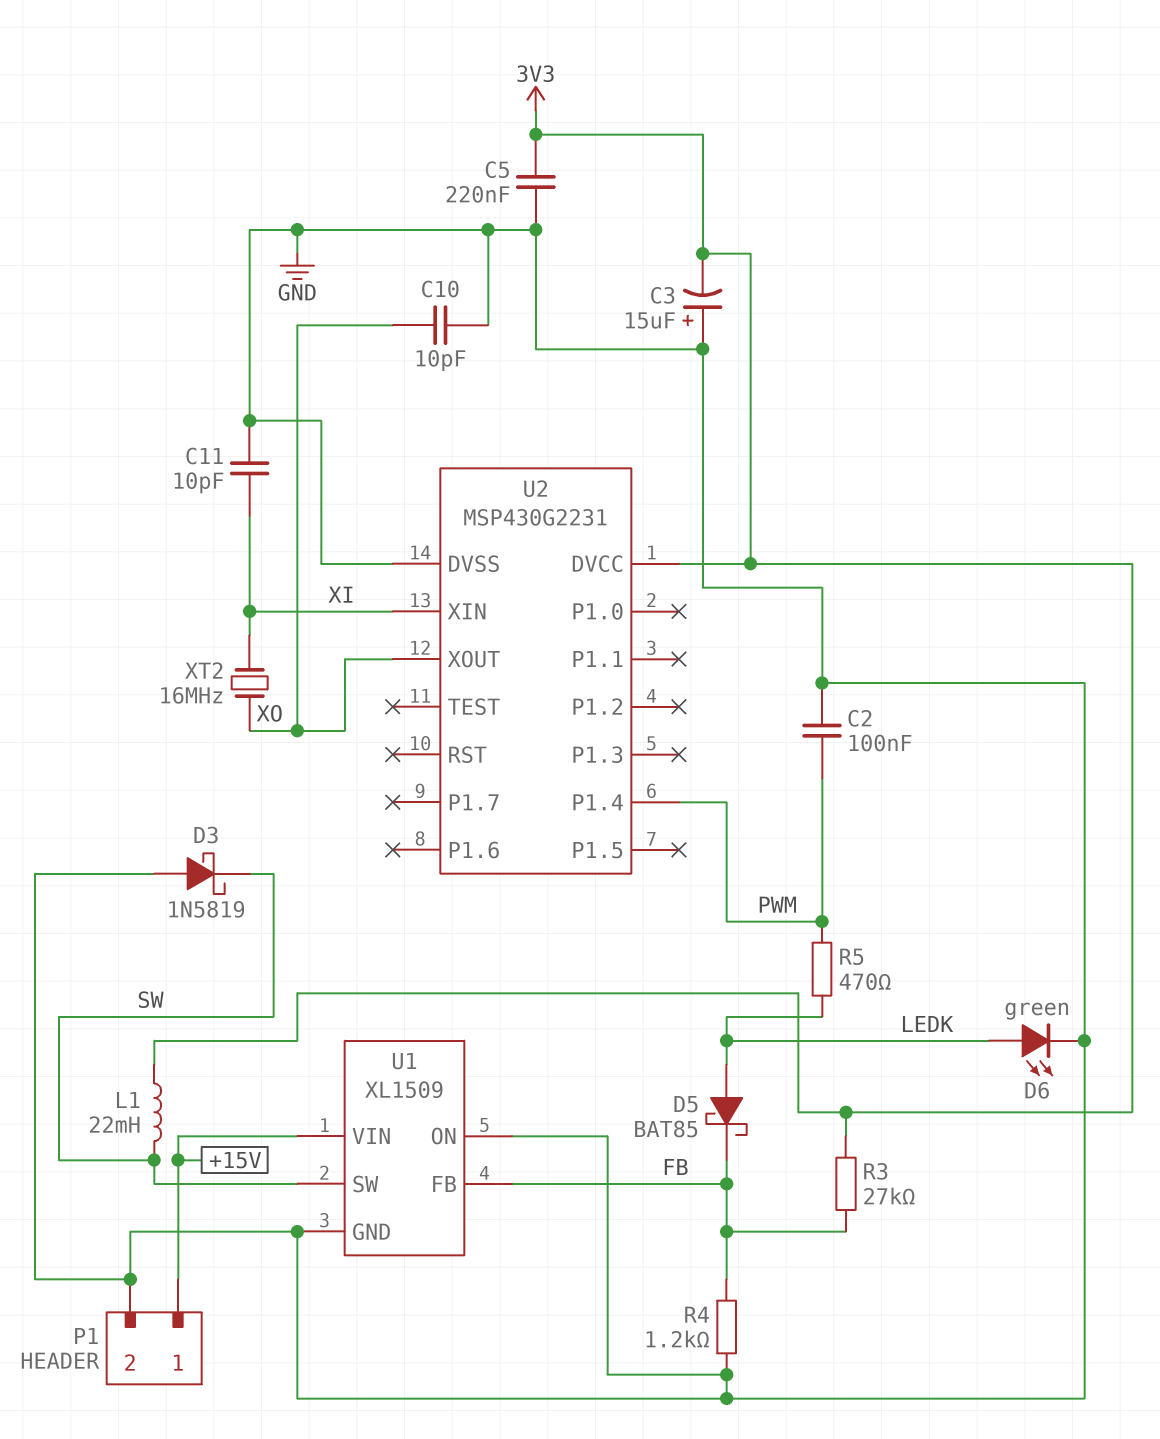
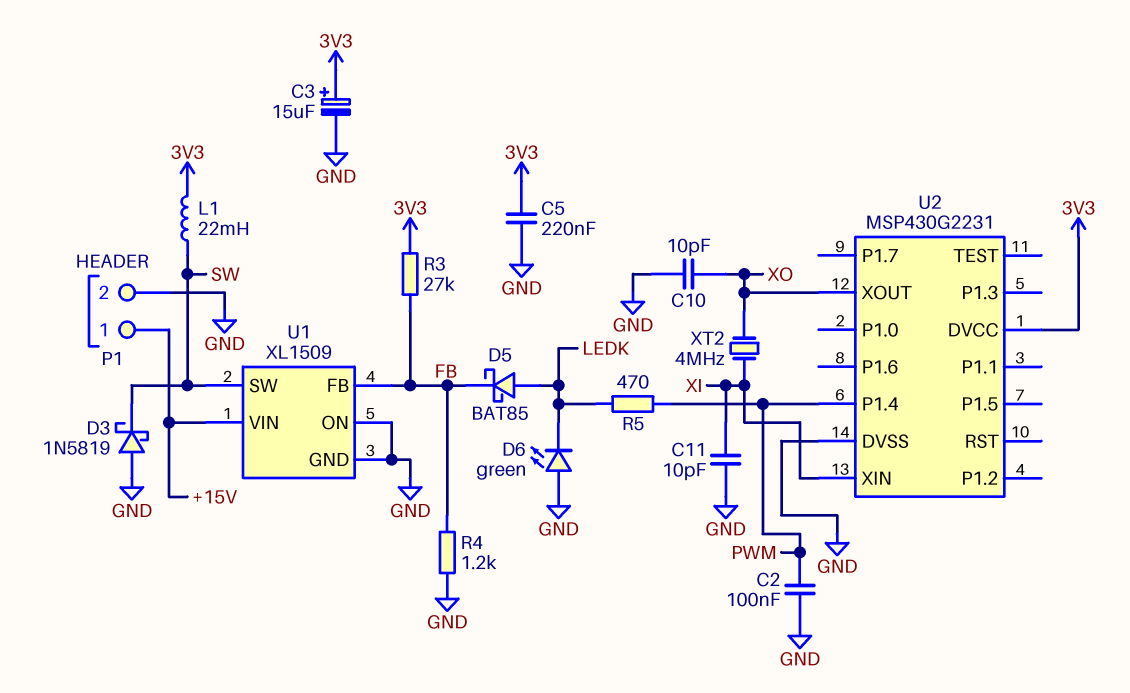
C3: 15uF (plus GND, minus 3V3) -> 15uF (plus 3V3, minus GND)
D6: LED green (A LEDK, K GND) -> LED green (A GND, K LEDK)
XT2: 16MHz (XI, XO) -> 4MHz (XI, XO)

